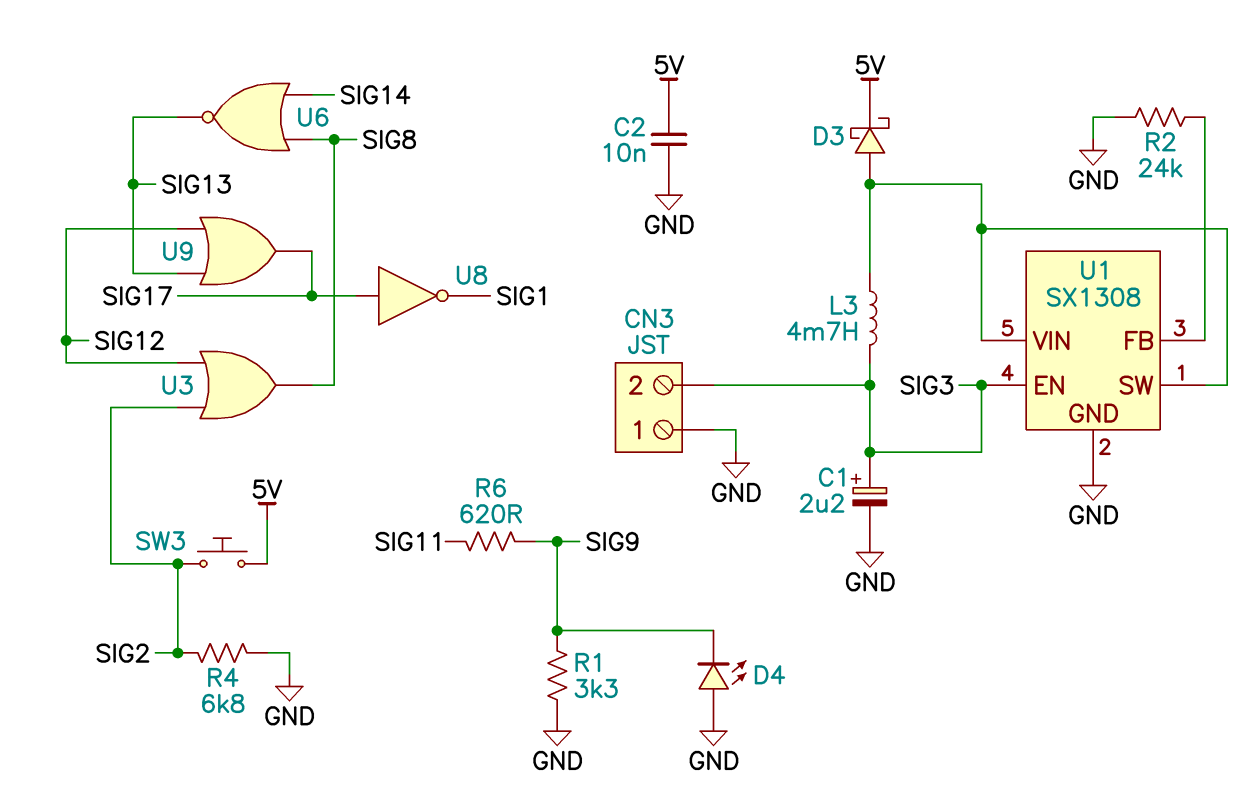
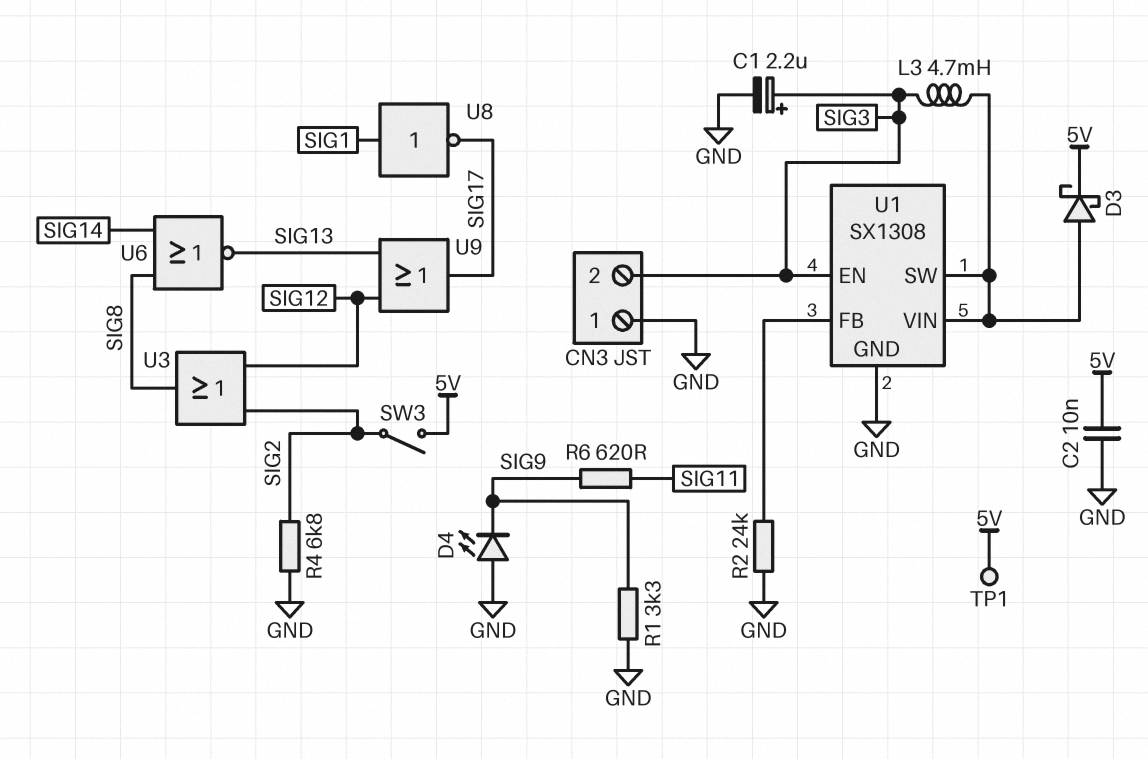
SW3: button (5V, SIG2) -> switch (5V, SIG2)
TP1: none -> test point (5V)
U8: NOT (in SIG17, out SIG1) -> NOT (in SIG1, out SIG17)

